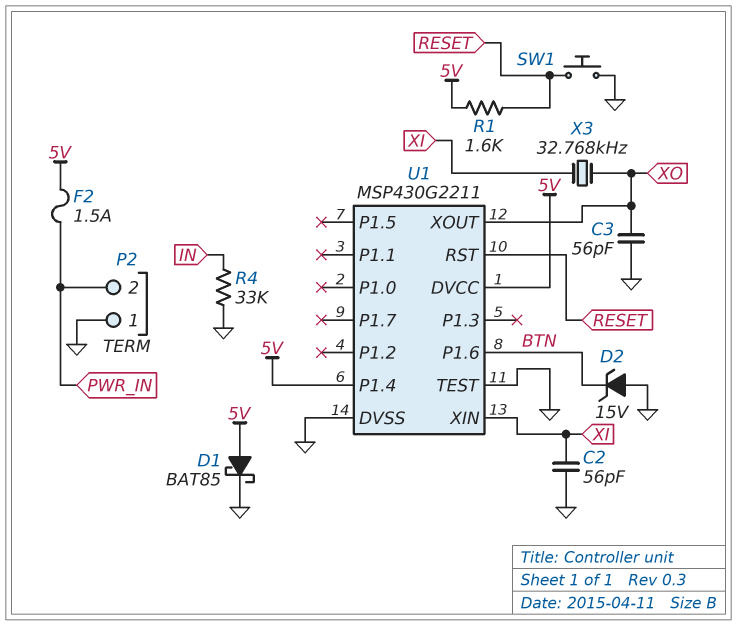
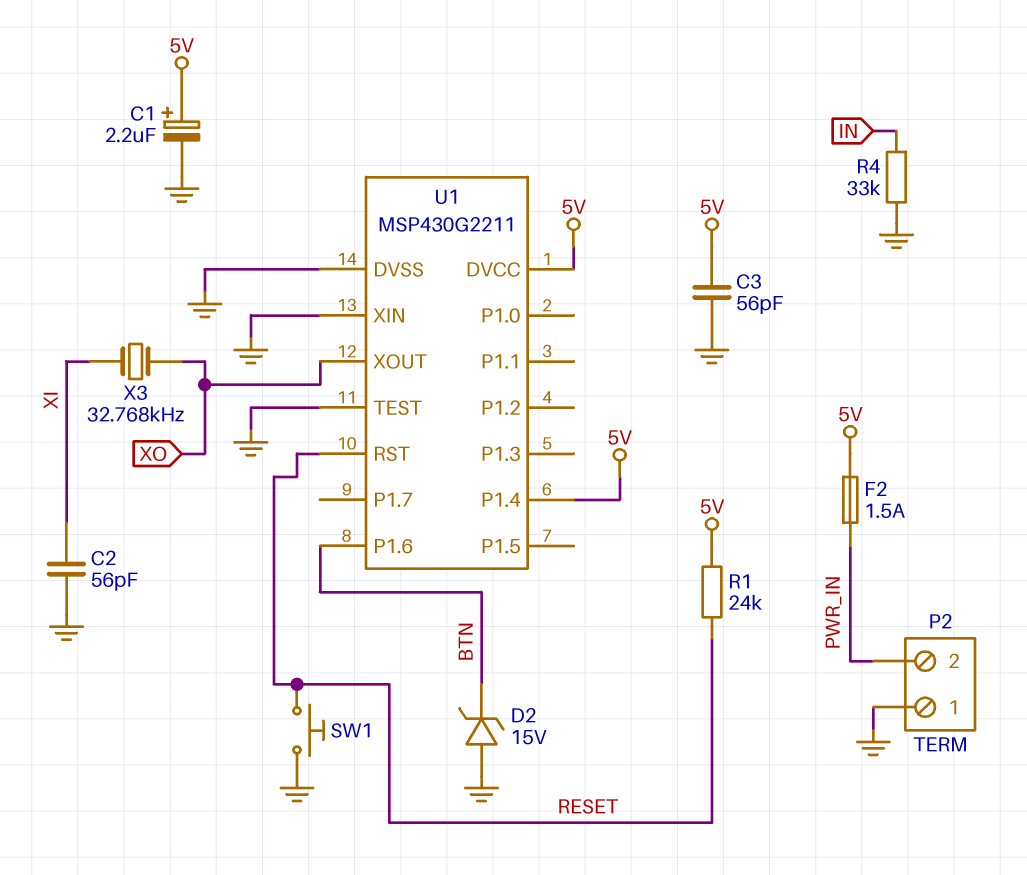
C1: none -> 2.2uF (plus 5V, minus GND)
C3: 56pF (GND, XO) -> 56pF (5V, GND)
D1: schottky BAT85 (A 5V, K GND) -> none
R1: 1.6k (5V, RESET) -> 24k (5V, RESET)
U1 pin XIN: XI -> GND

